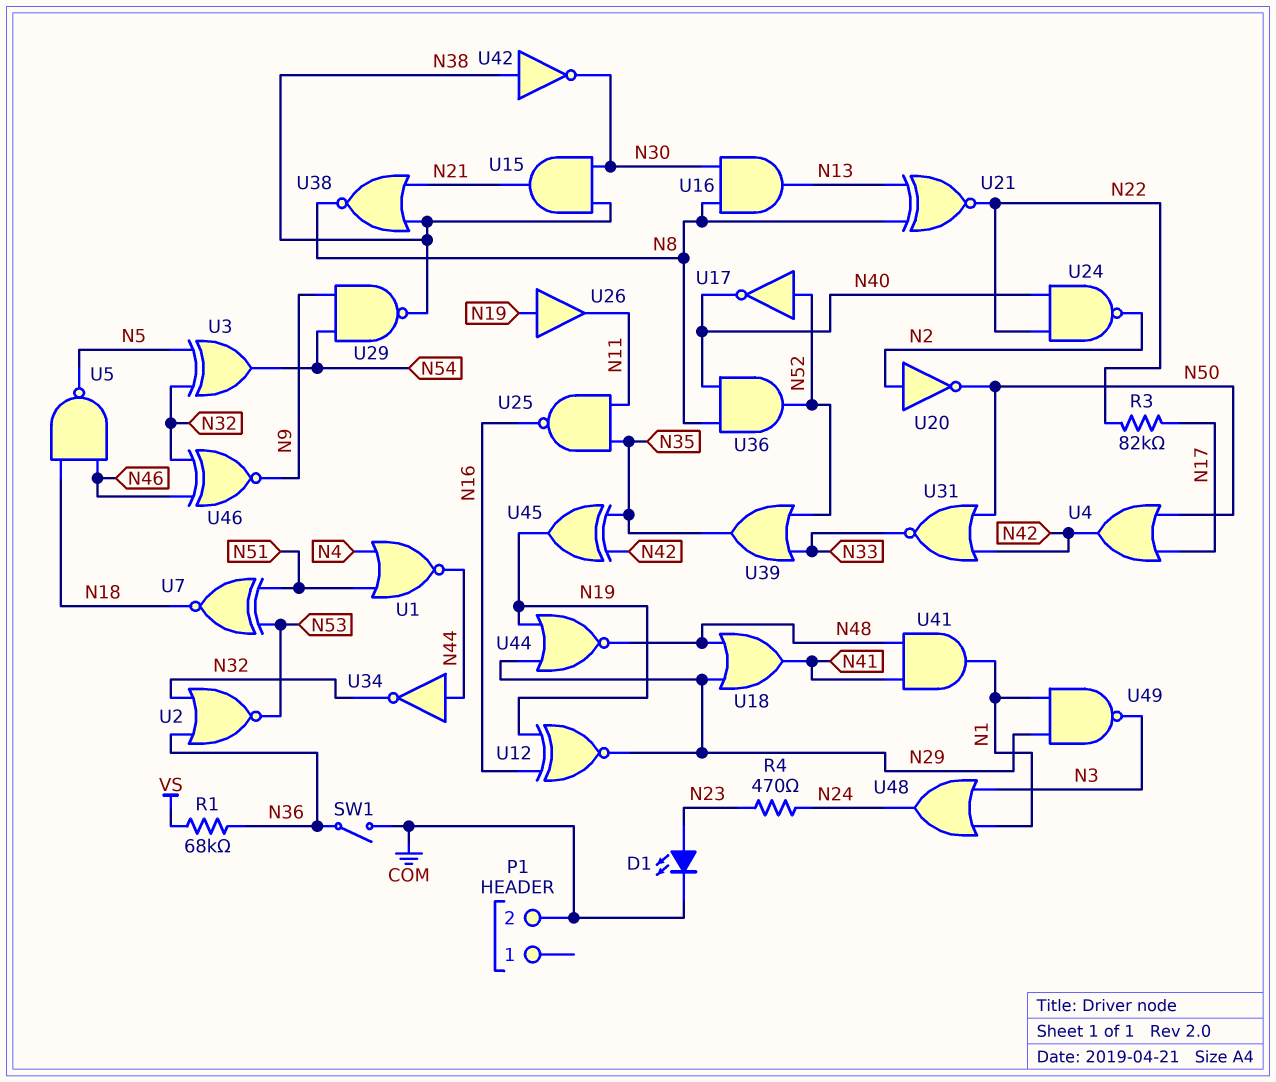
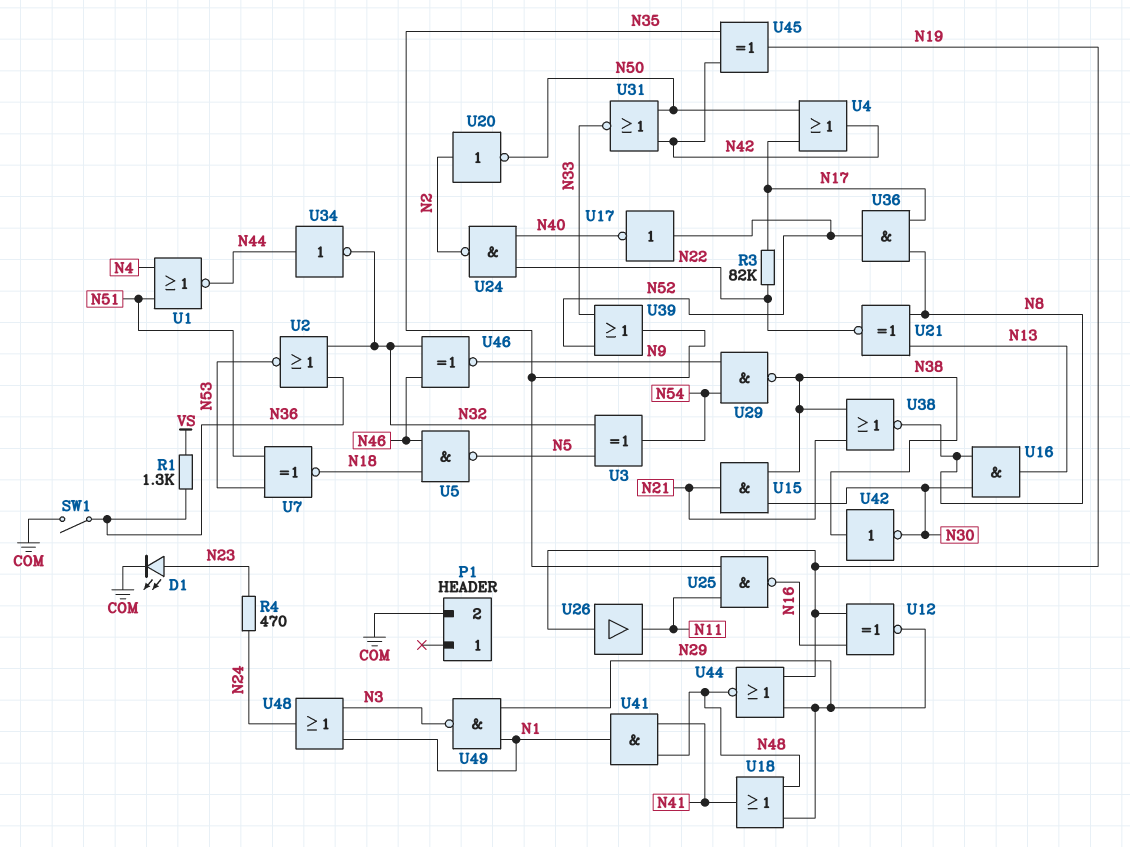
R1: 68k (N36, VS) -> 1.3k (N36, VS)
U36: AND (in N8, in N40, out N52) -> AND (in N8, in N17, out N52)

